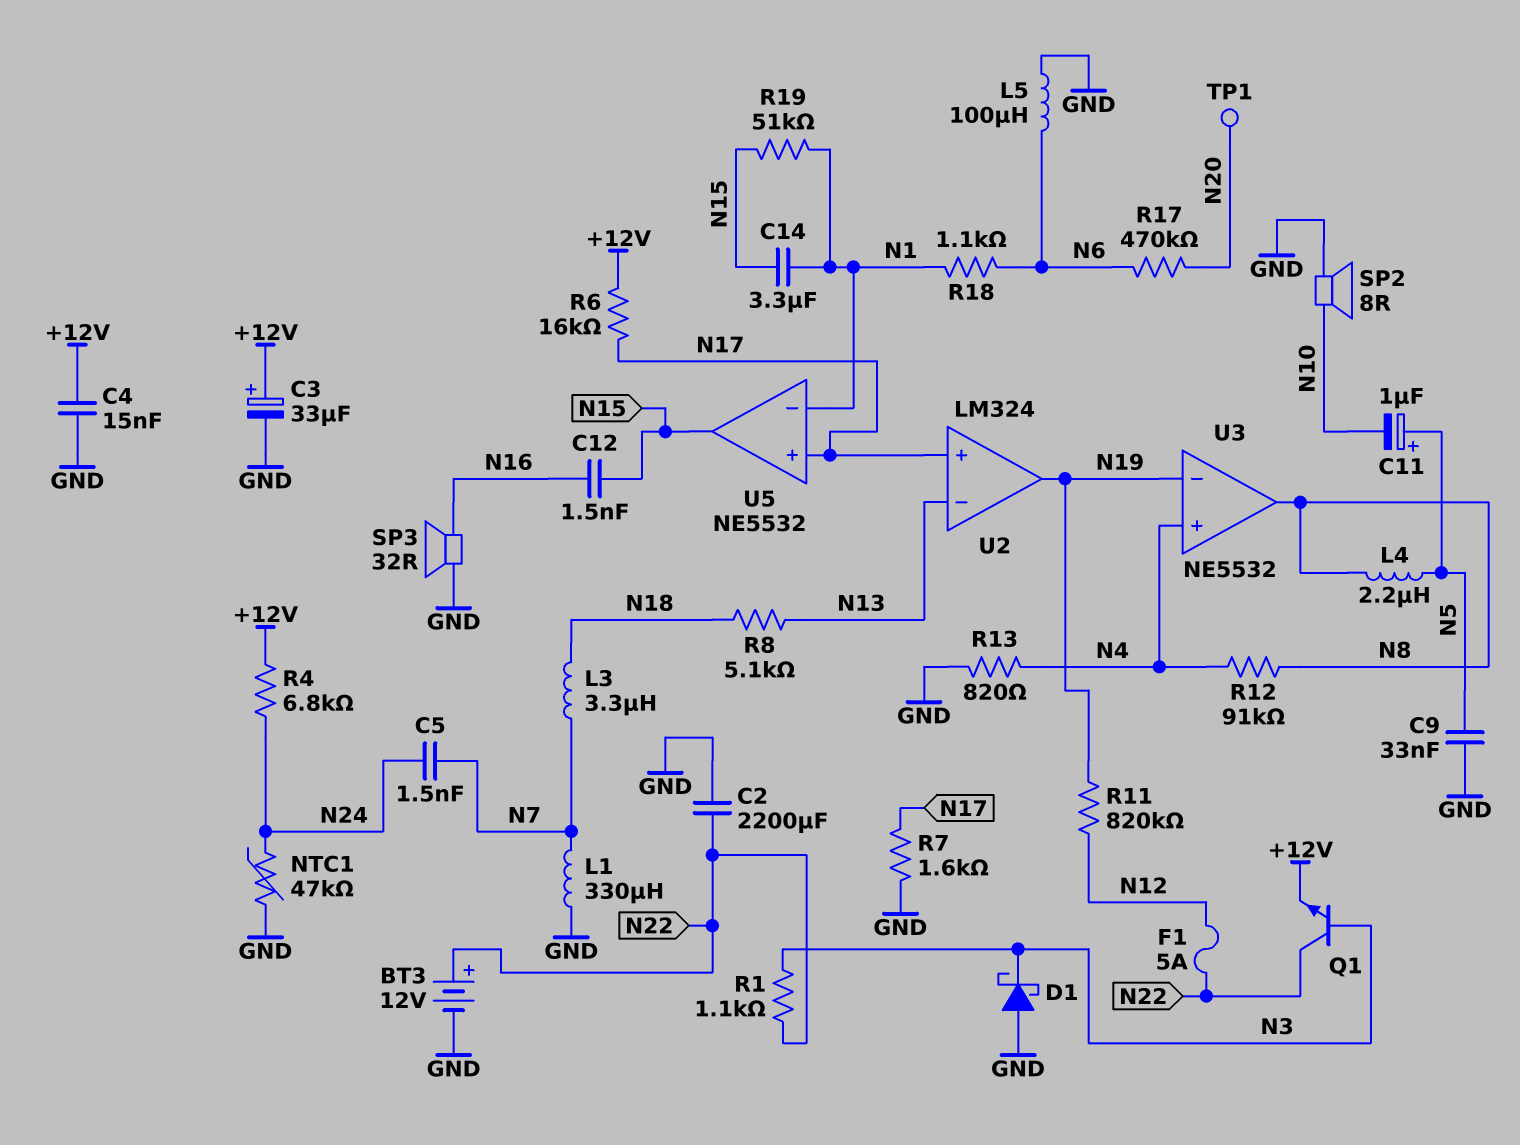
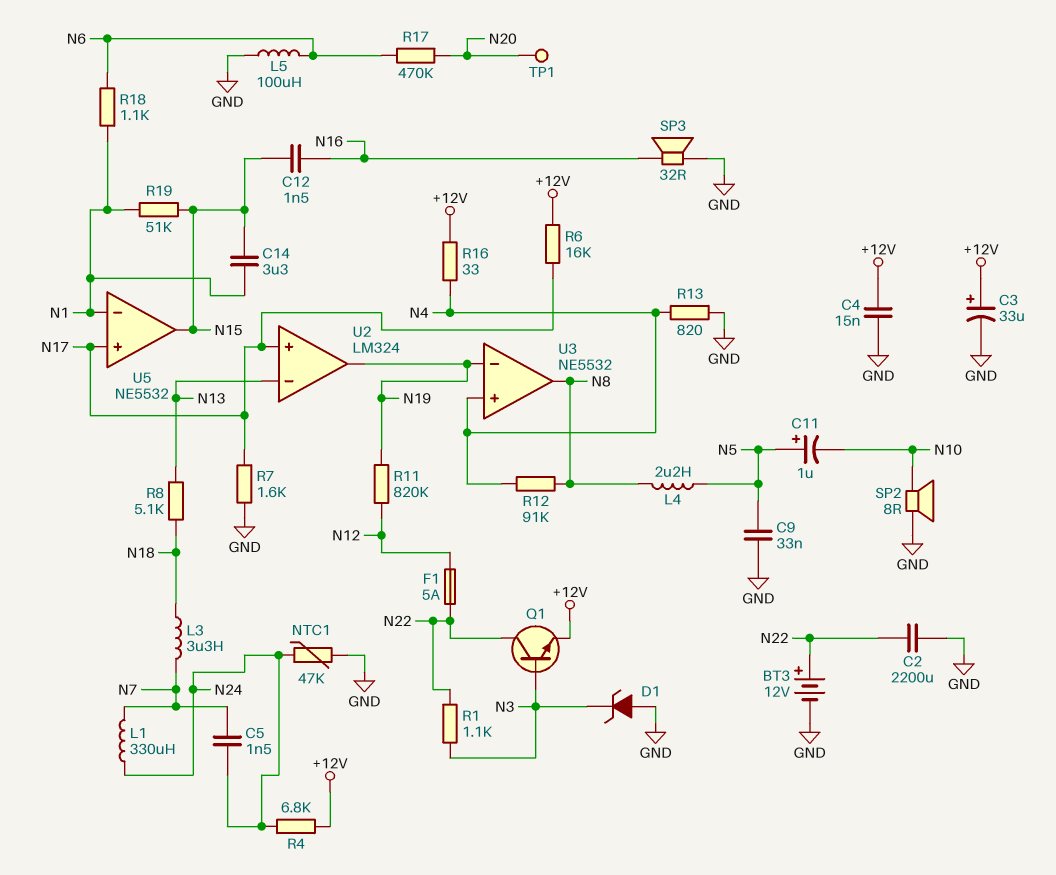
D1: schottky (A GND, K N3) -> zener (A GND, K N3)
L1: 330uH (GND, N7) -> 330uH (N7, N24)
R16: none -> 33 (+12V, N4)

